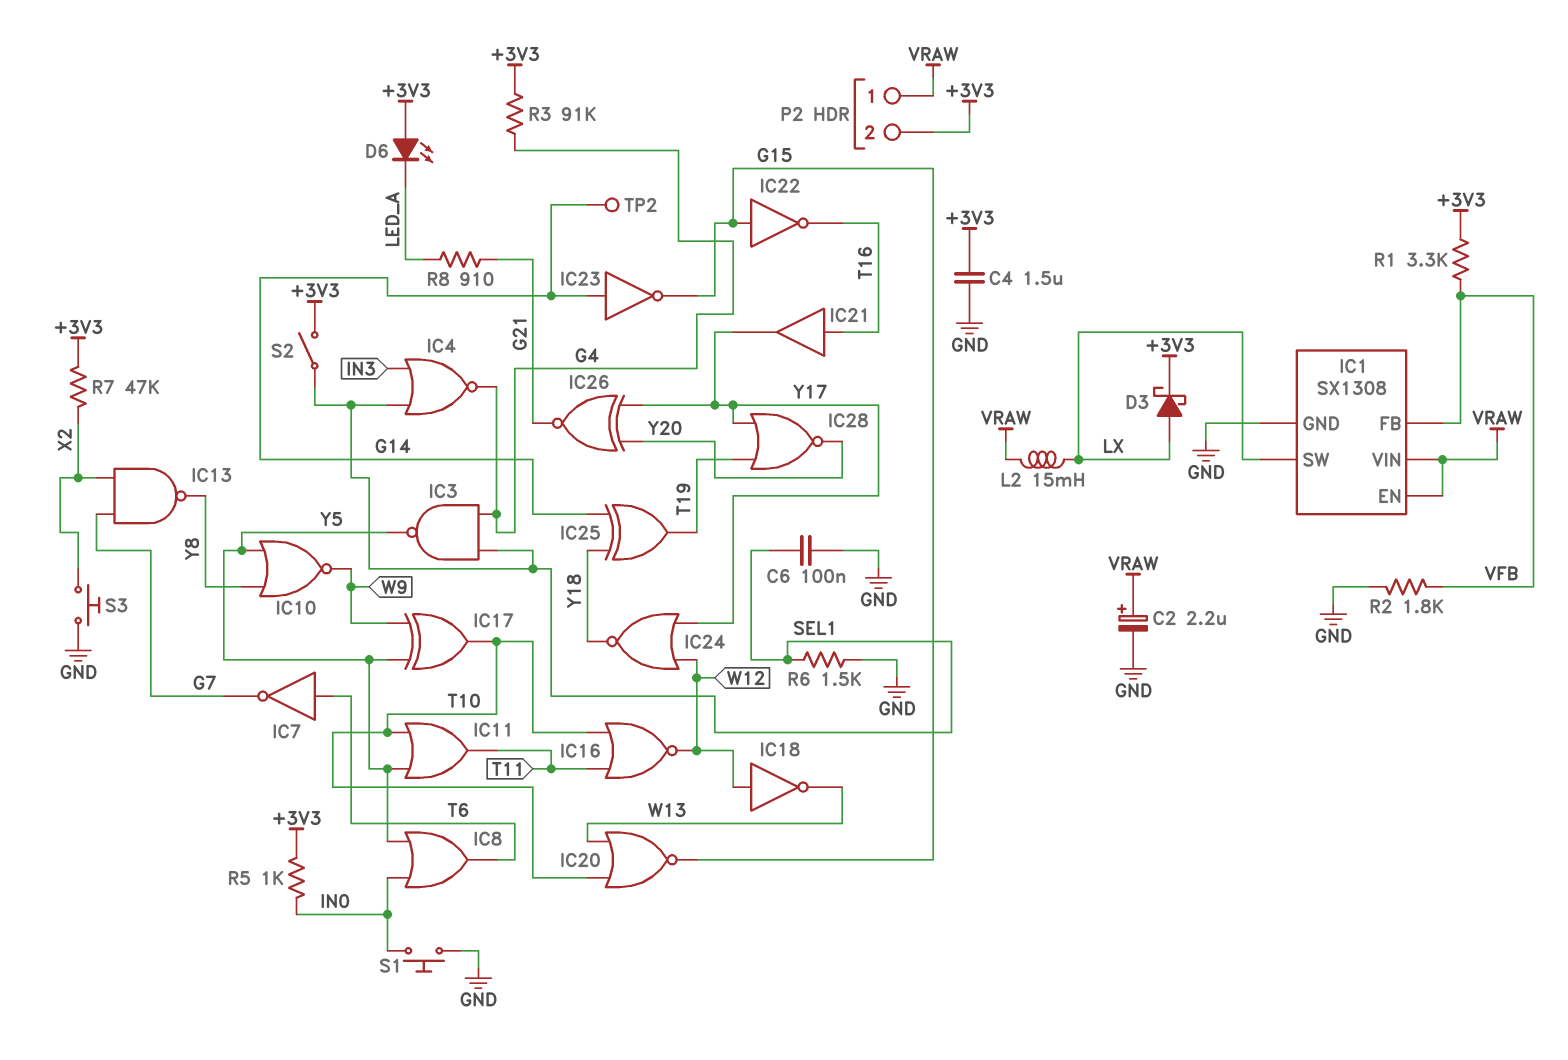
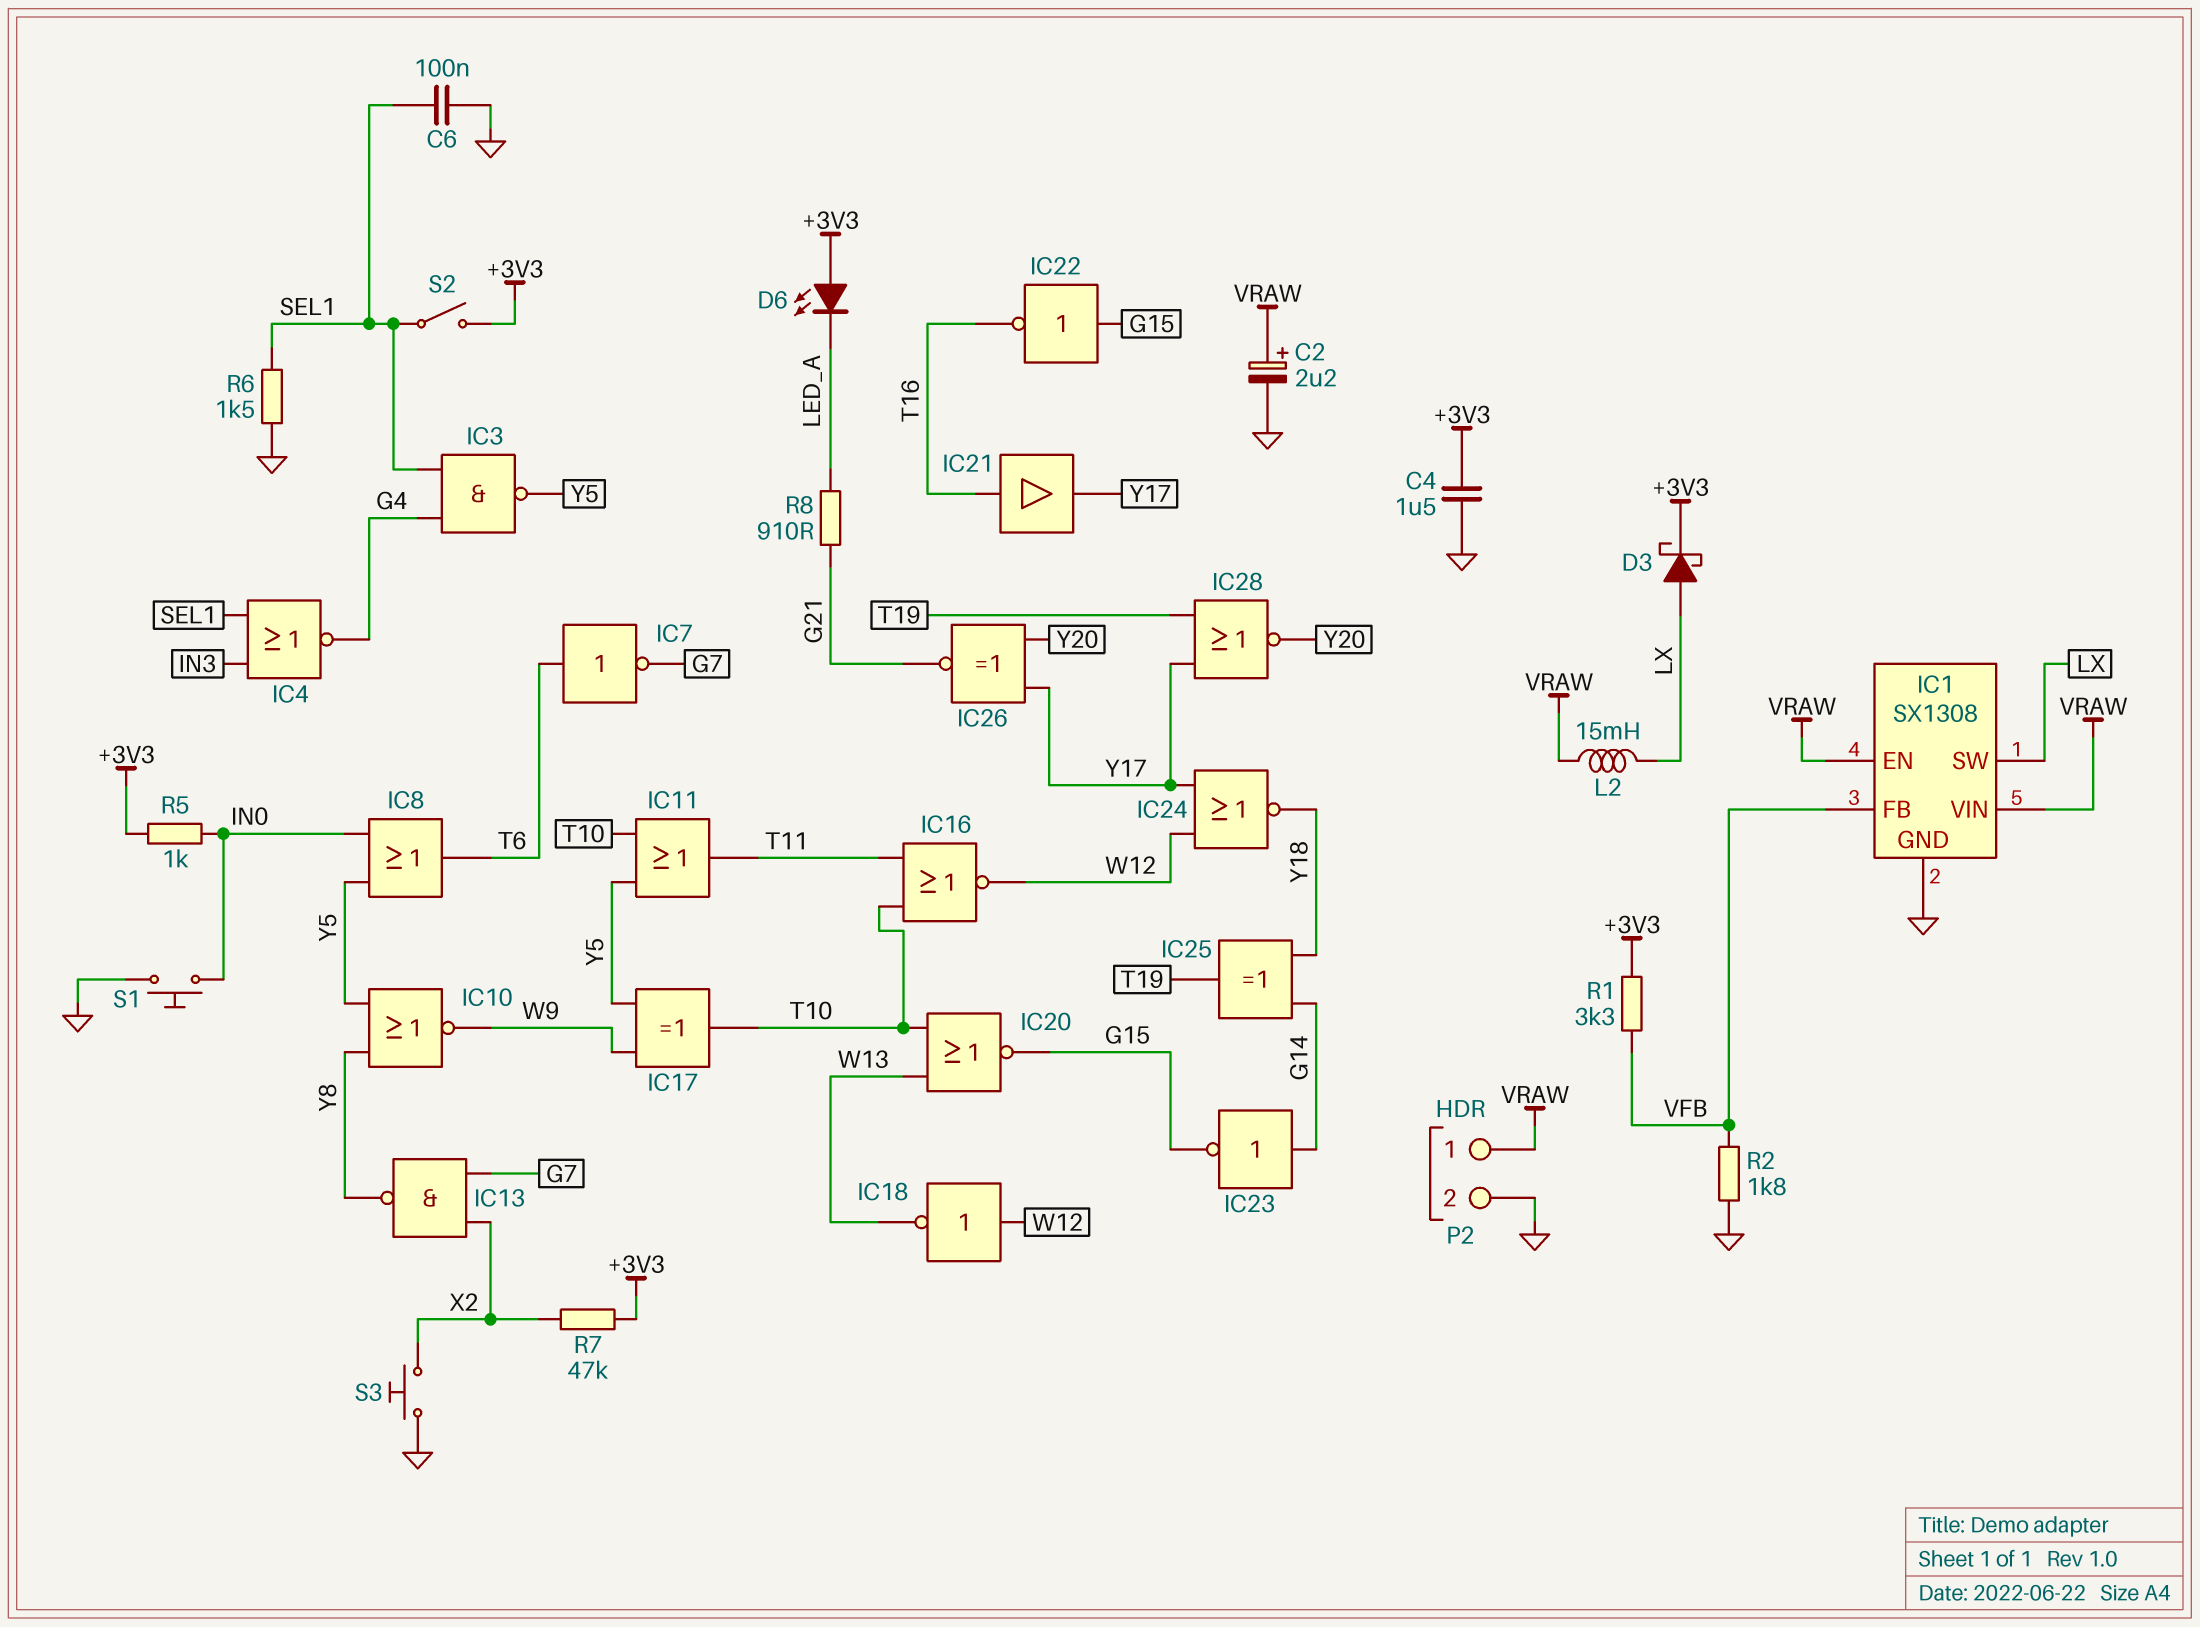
P2 pin 2: +3V3 -> GND
R3: 91k (+3V3, G4) -> none
TP2: test point (G14) -> none

